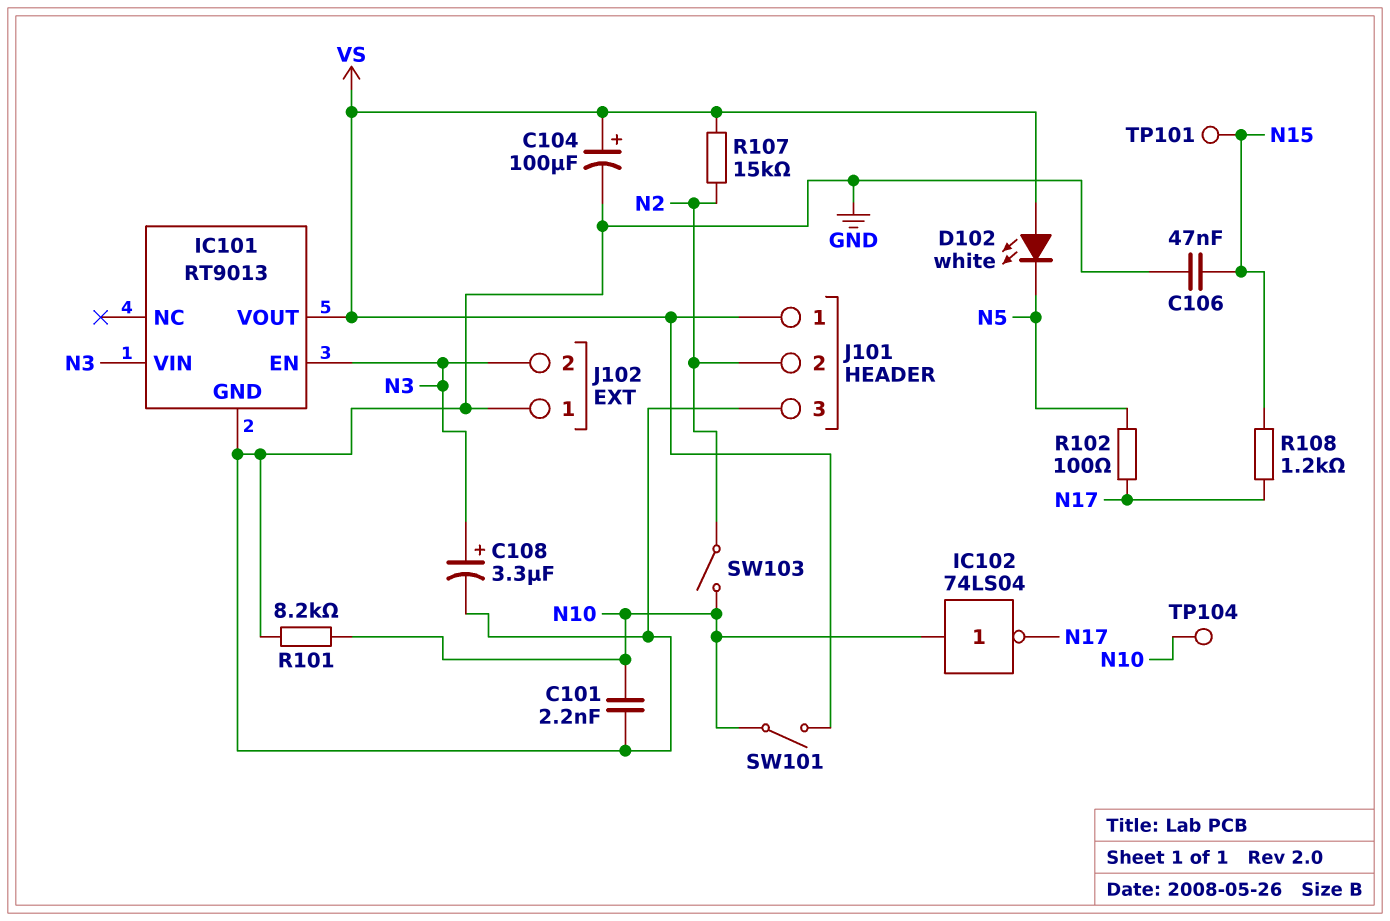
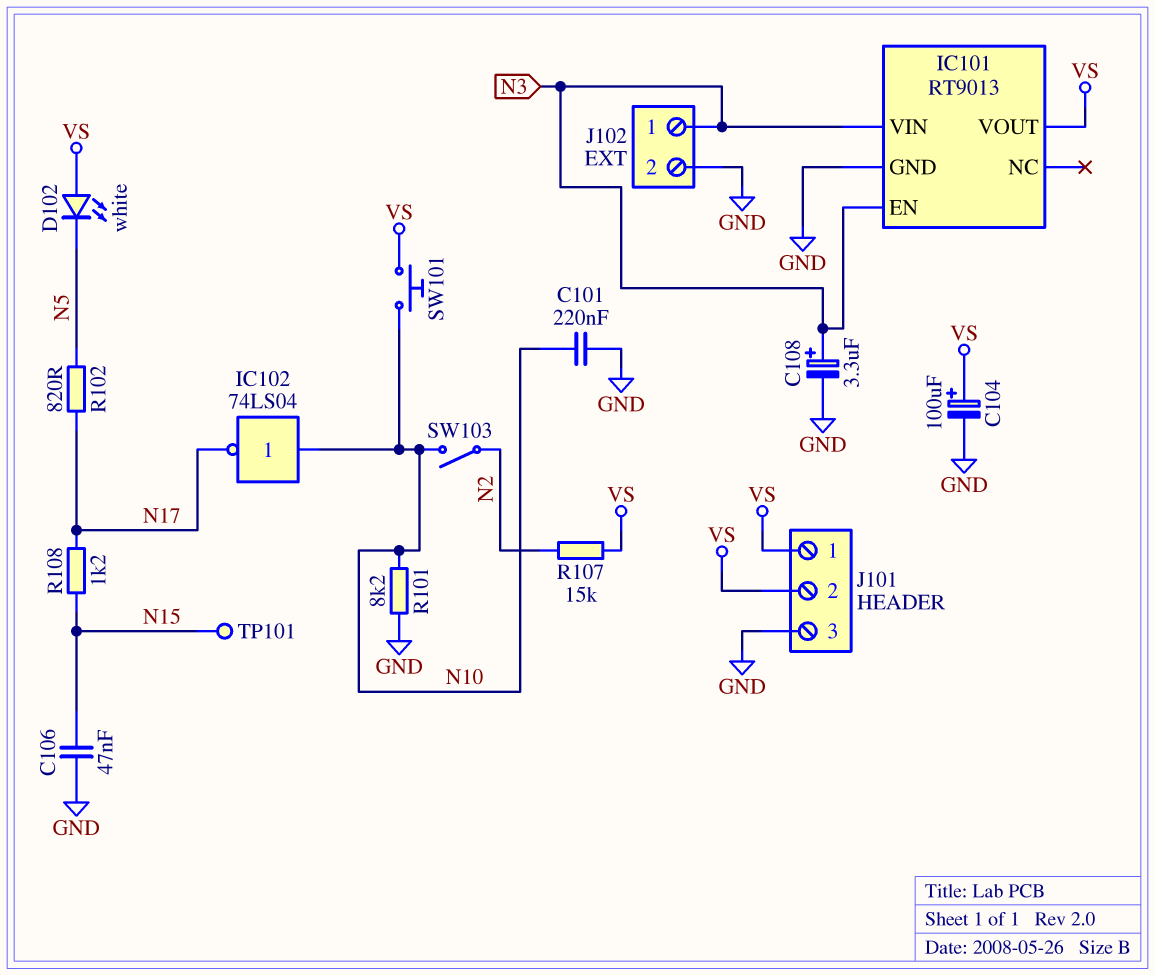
C101: 2.2nF (GND, N10) -> 220nF (GND, N10)
J101 pin 2: N2 -> VS
J102 pin 1: GND -> N3
J102 pin 2: N3 -> GND
R102: 100 (N5, N17) -> 820 (N5, N17)
SW101: switch (N10, VS) -> button (N10, VS)
TP104: test point (N10) -> none

